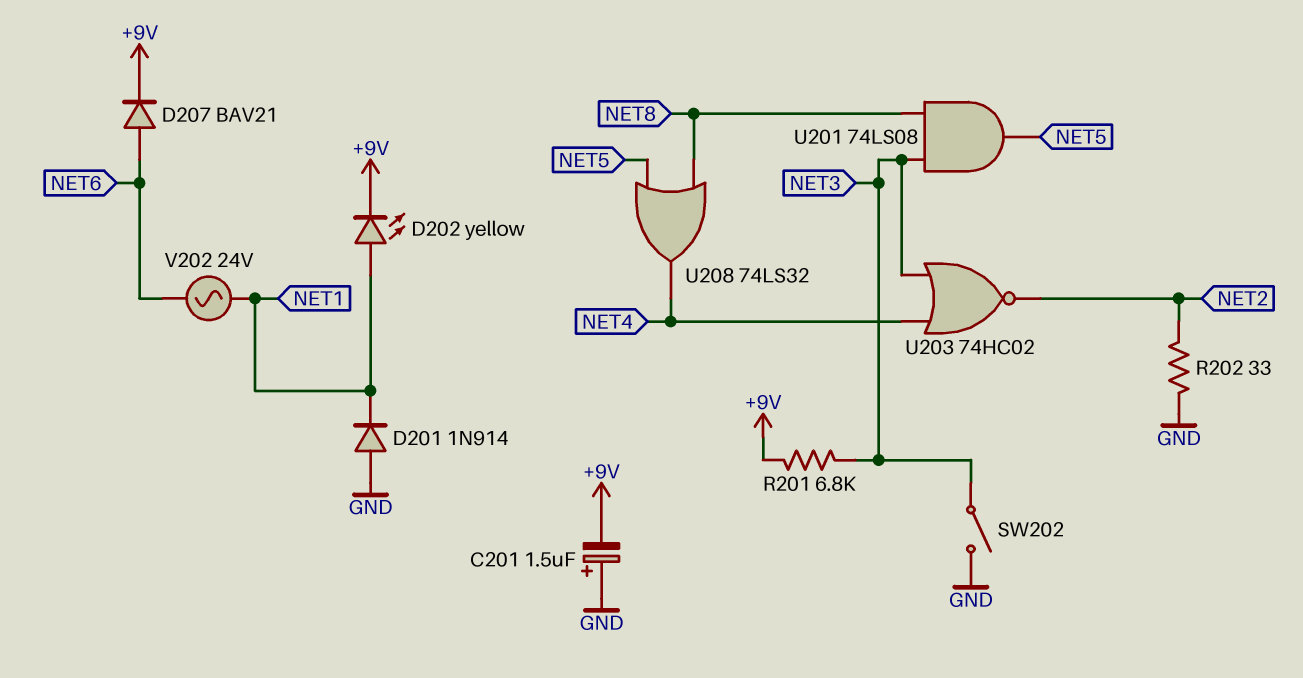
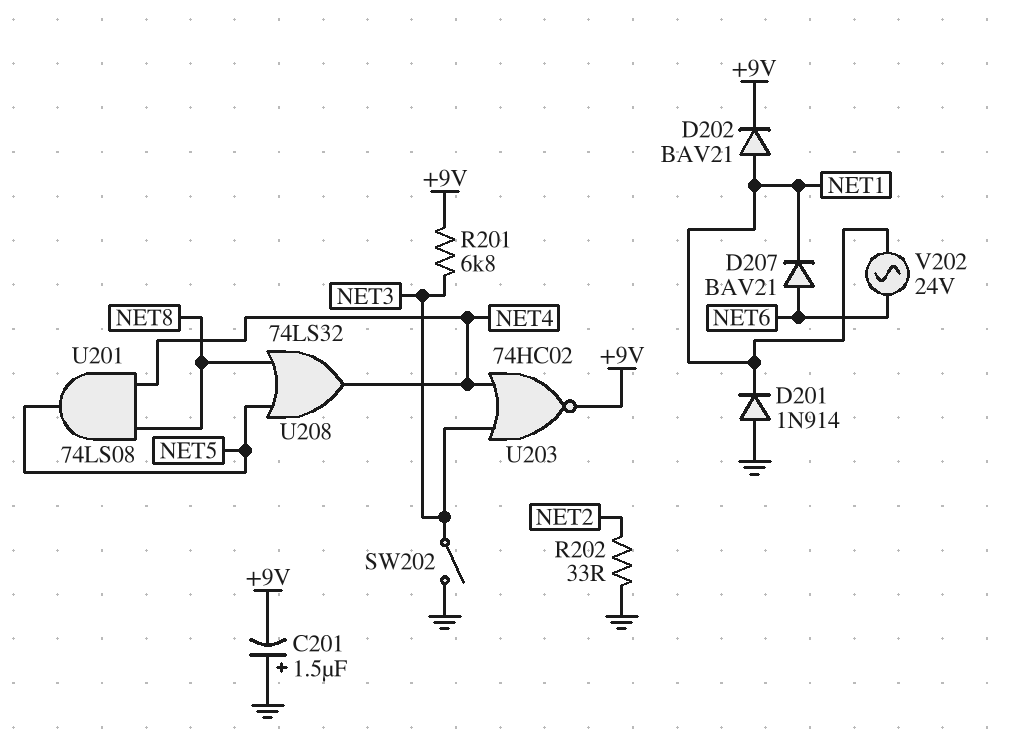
D202: LED yellow (A NET1, K +9V) -> diode BAV21 (A NET1, K +9V)
D207: diode BAV21 (A NET6, K +9V) -> diode BAV21 (A NET6, K NET1)
U201: AND 74LS08 (in NET3, in NET8, out NET5) -> AND 74LS08 (in NET4, in NET8, out NET5)
U203: NOR 74HC02 (in NET3, in NET4, out NET2) -> NOR 74HC02 (in NET3, in NET4, out +9V)

